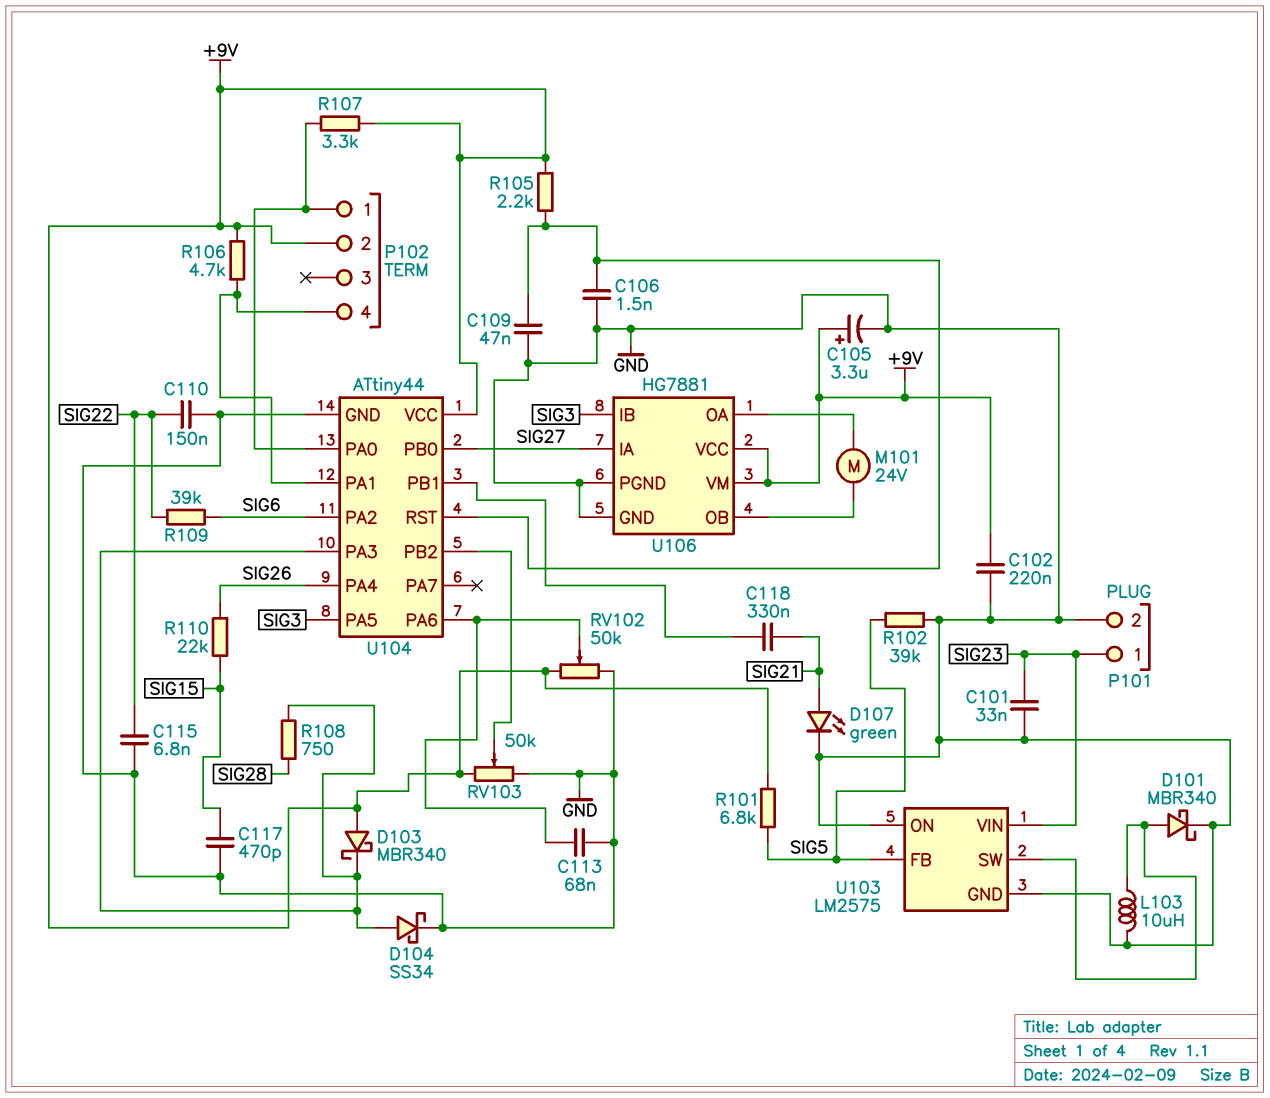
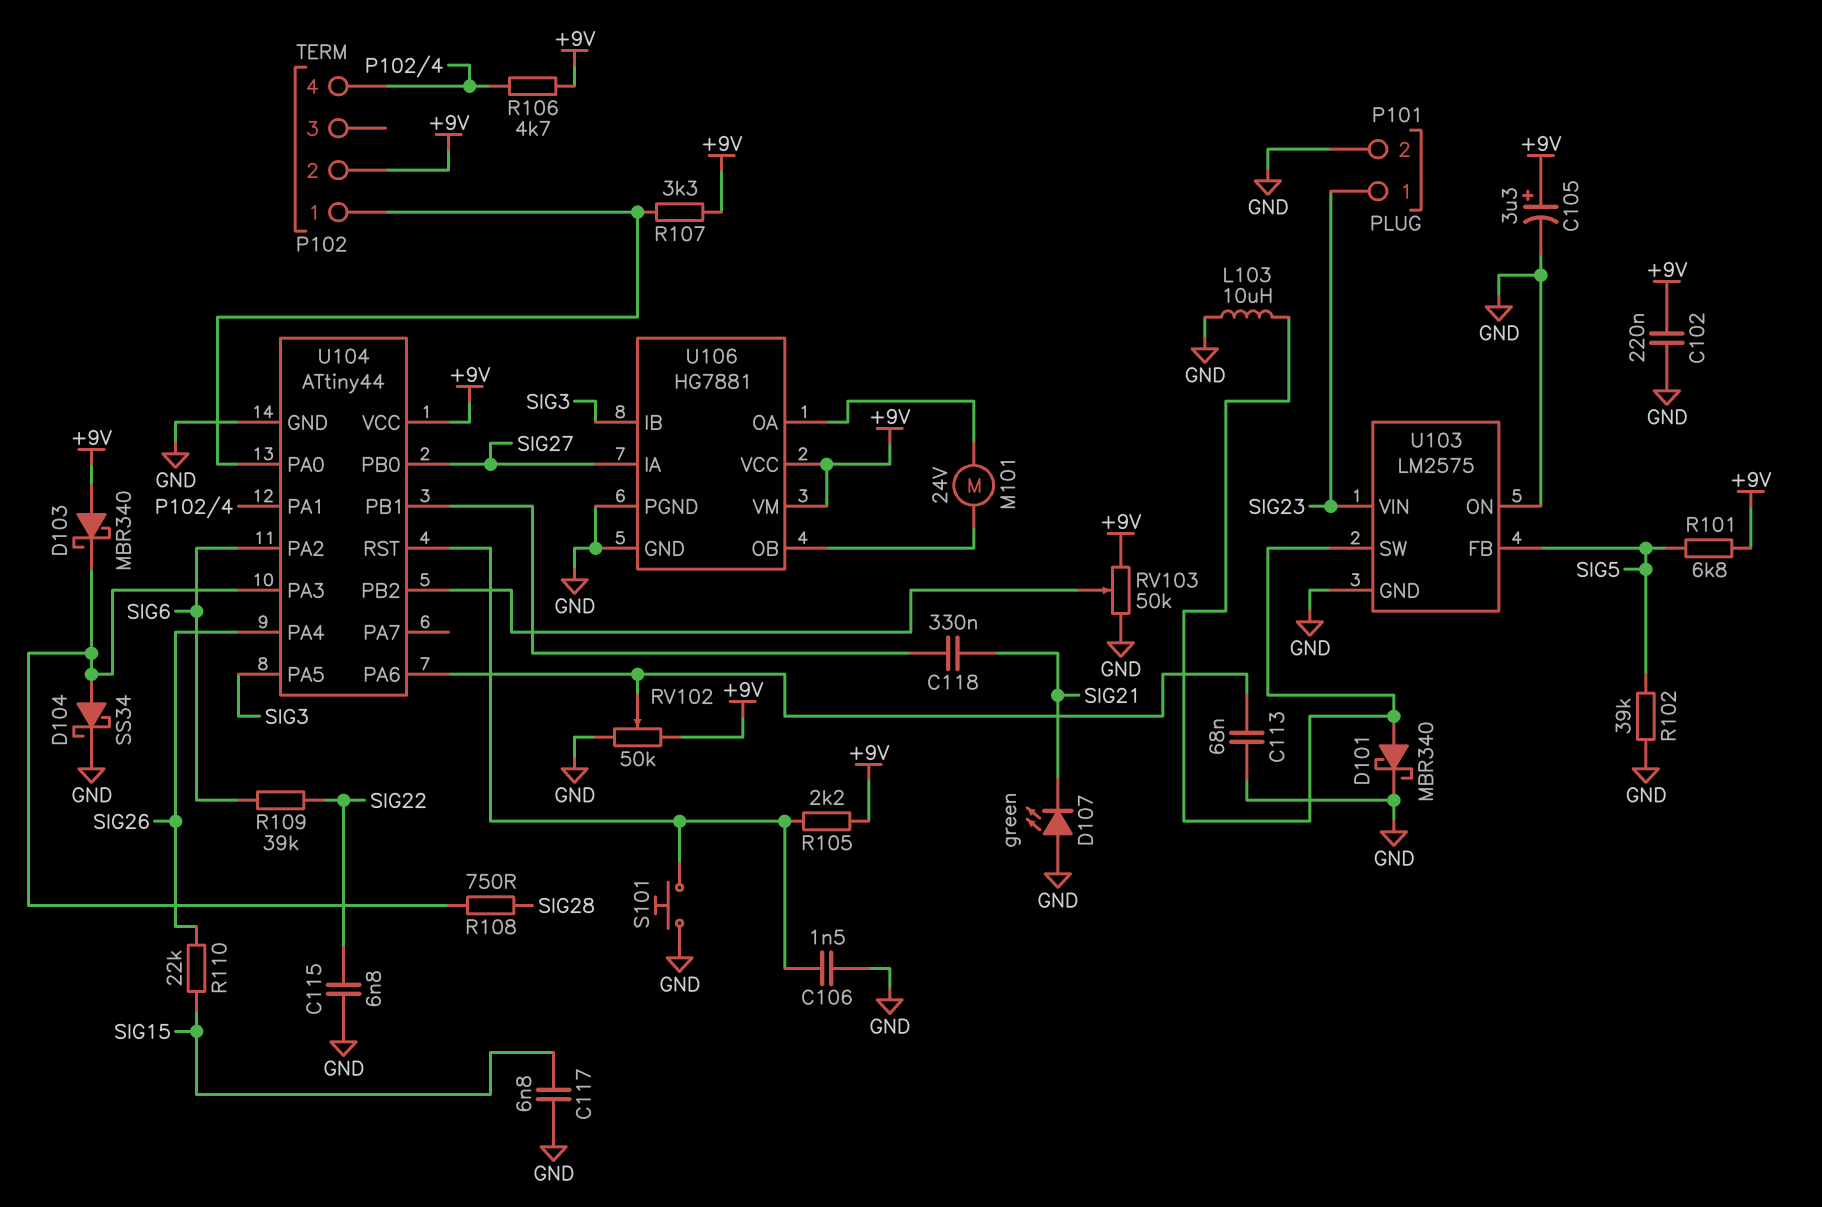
C101: 33nF (GND, SIG23) -> none
C109: 47nF (GND, U104/RST) -> none
C110: 150nF (GND, SIG22) -> none
C117: 470pF (GND, SIG15) -> 6.8nF (GND, SIG15)
D107: LED green (A SIG21, K GND) -> LED green (A GND, K SIG21)
S101: none -> button (GND, U104/RST)

